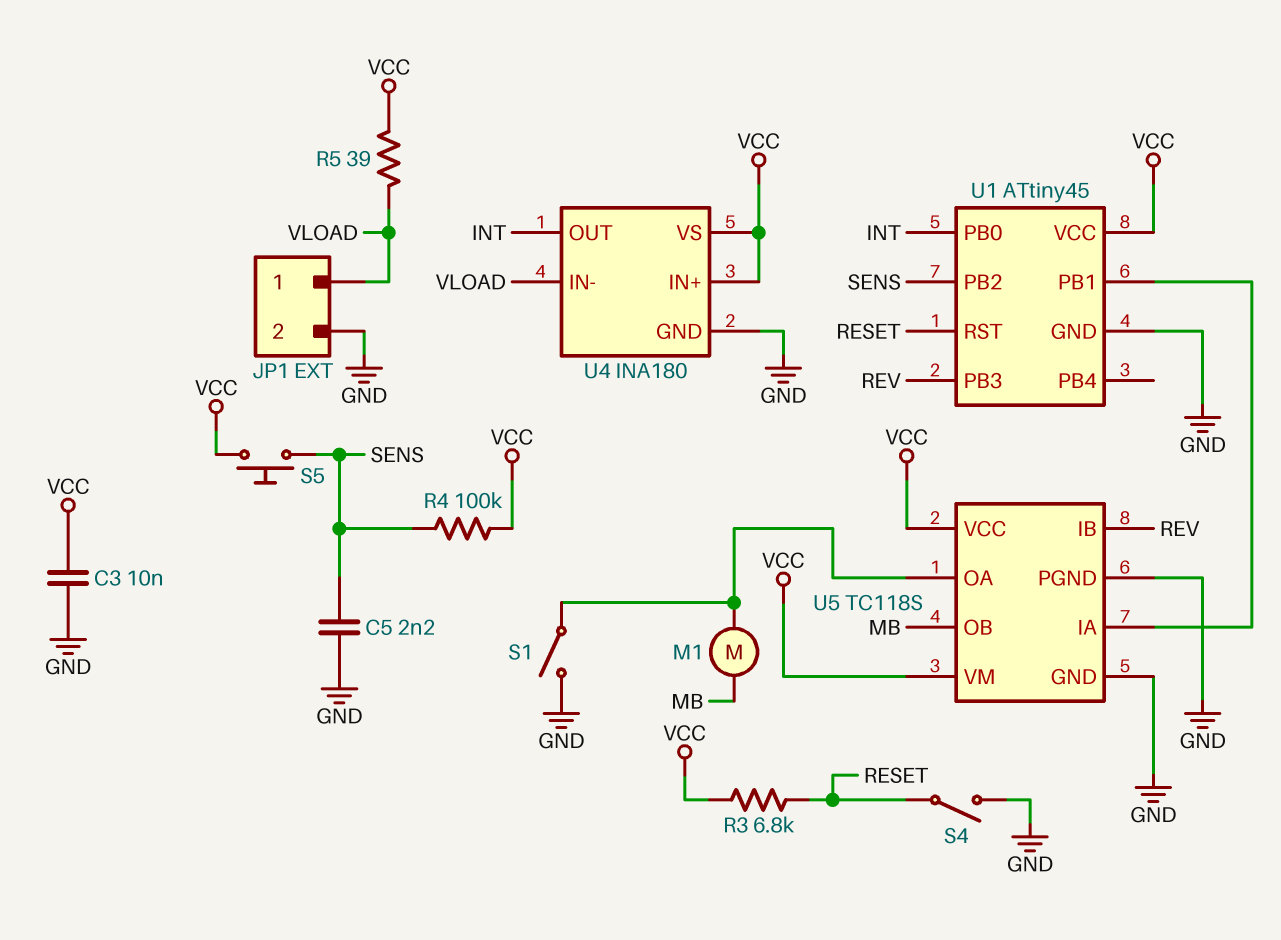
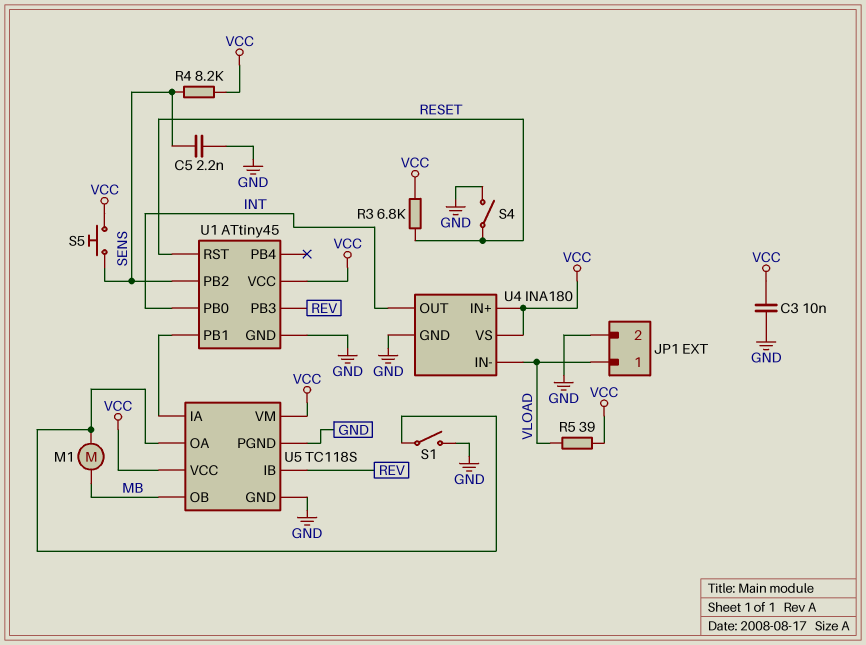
R4: 100k (SENS, VCC) -> 8.2k (SENS, VCC)

